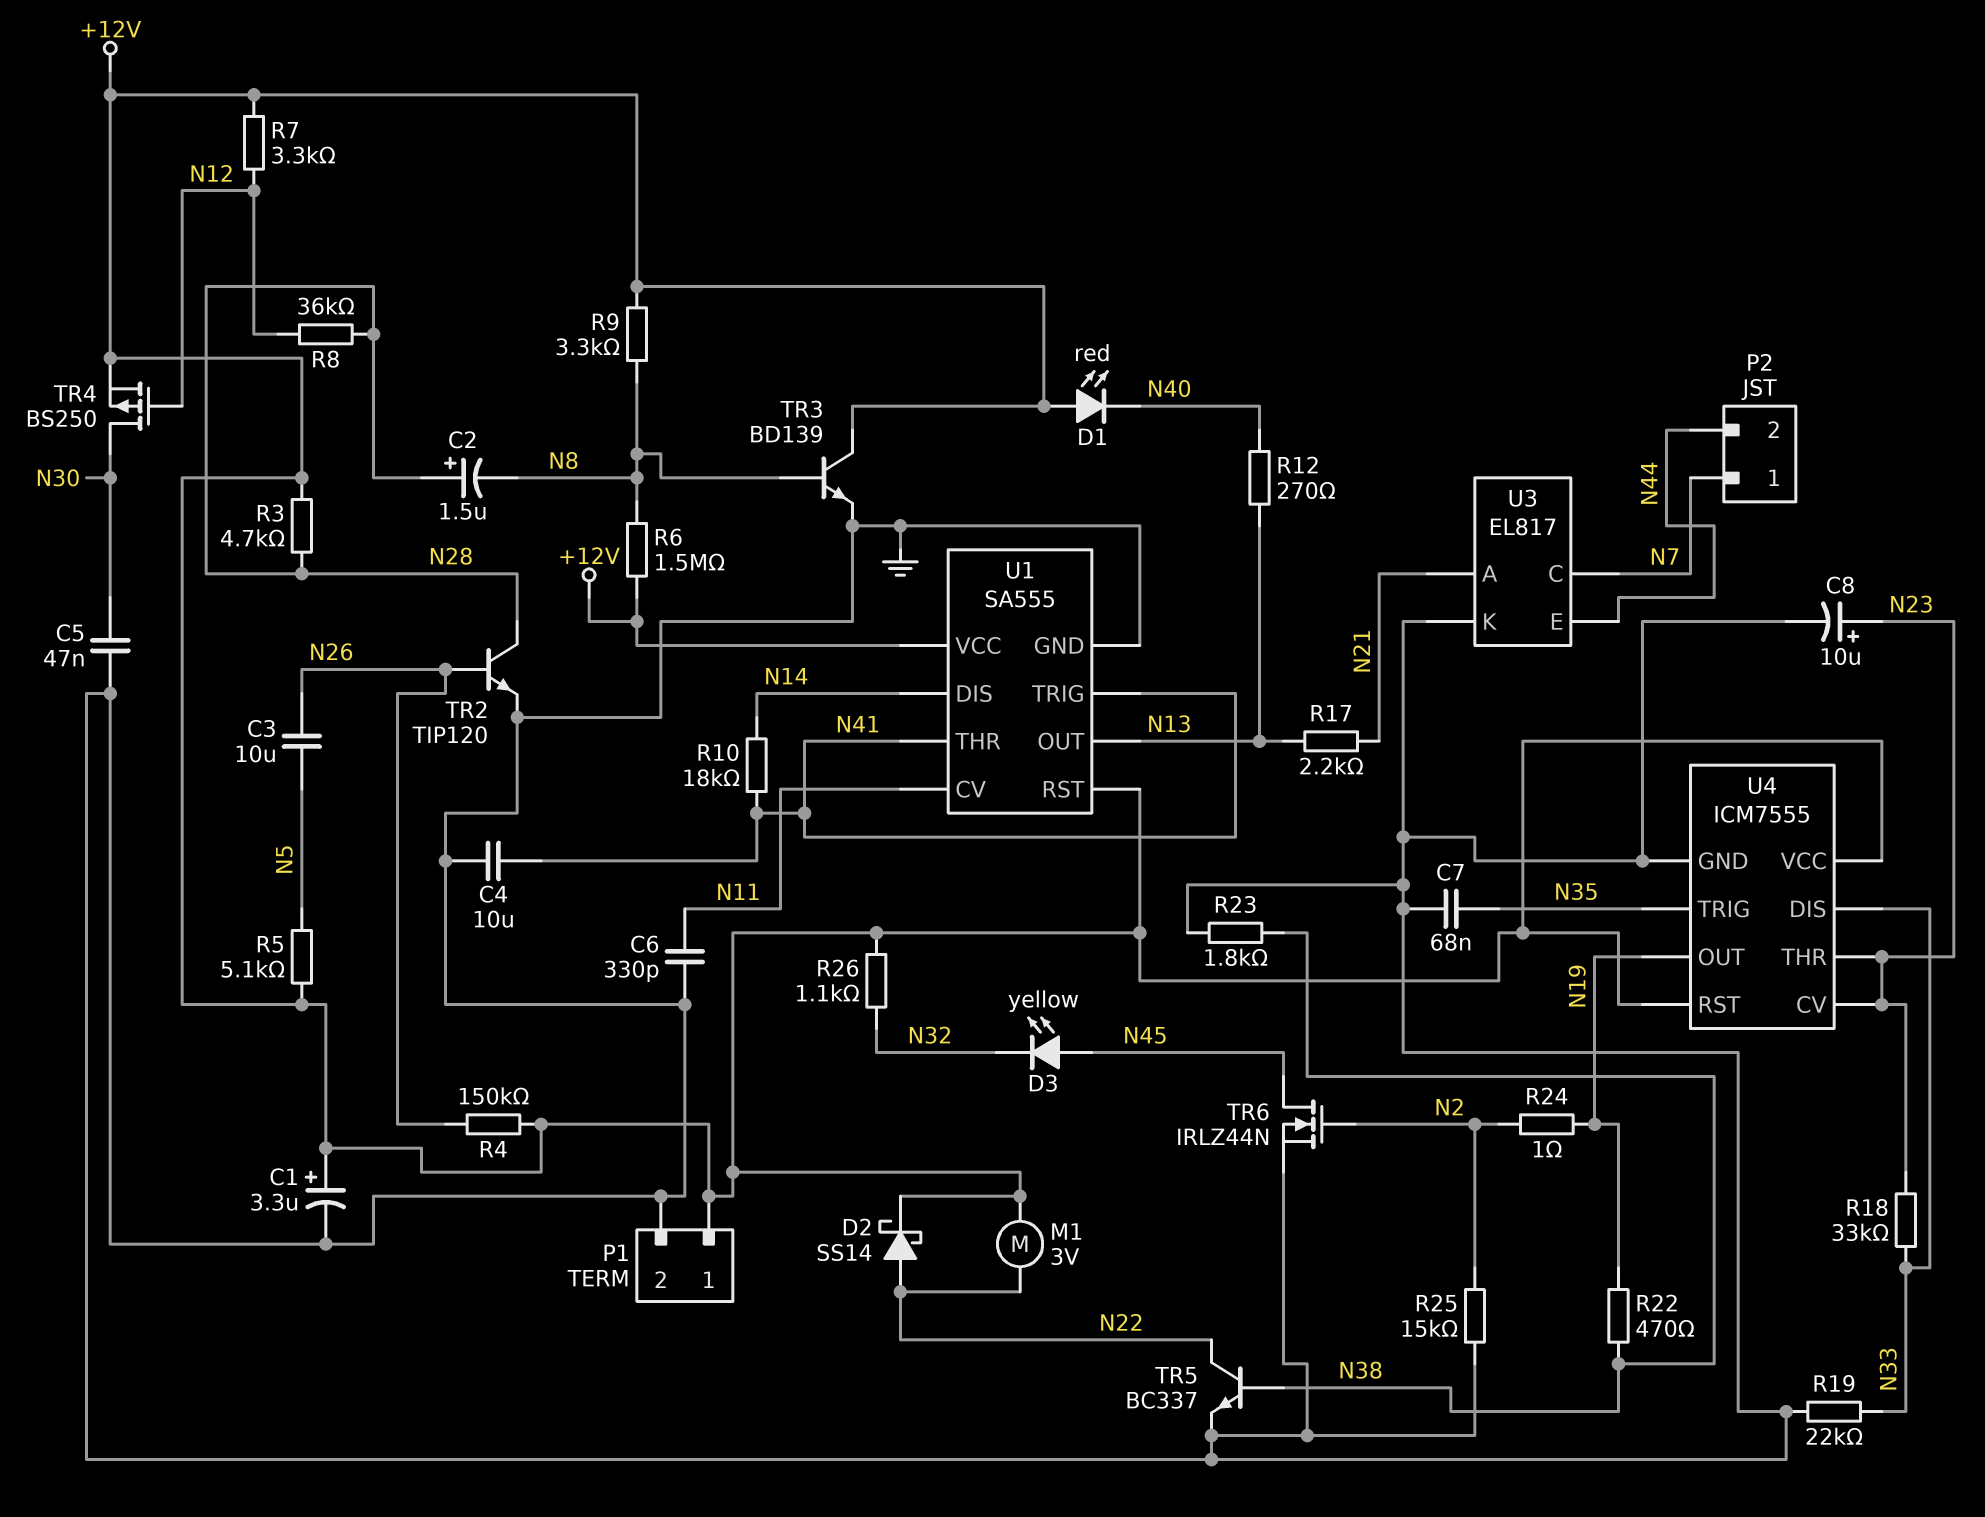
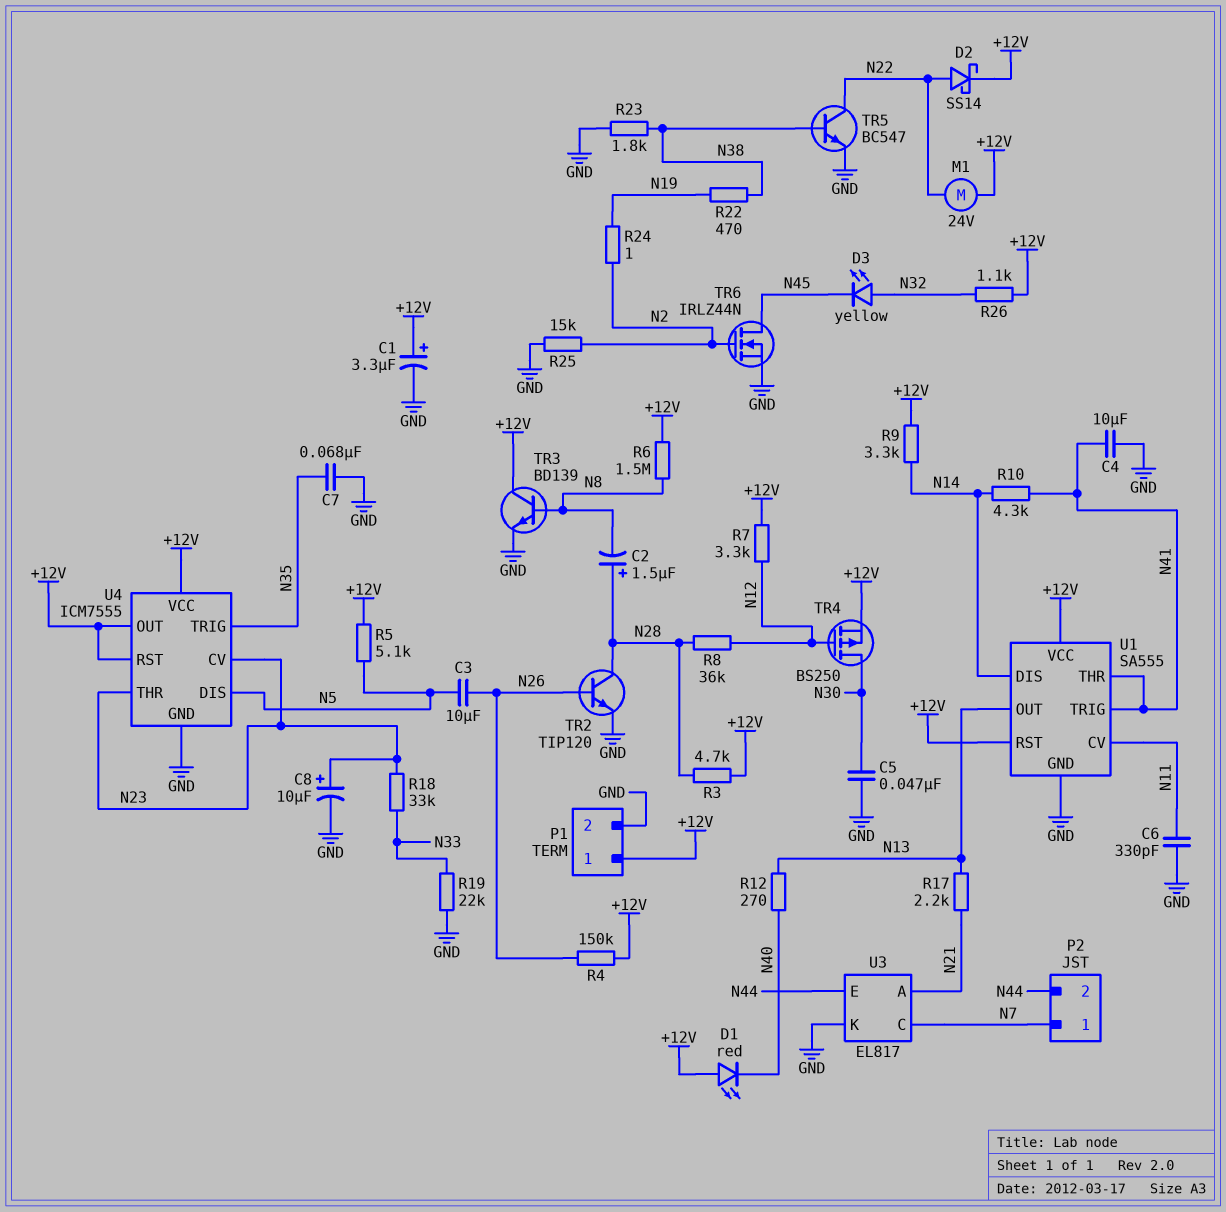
D3: LED yellow (A N45, K N32) -> LED yellow (A N32, K N45)
M1: motor 3V (+12V, N22) -> motor 24V (+12V, N22)
R9: 3.3k (+12V, N8) -> 3.3k (+12V, N14)
R10: 18k (N14, N41) -> 4.3k (N14, N41)
TR5: NPN BC337 (B N38, C N22, E GND) -> NPN BC547 (B N38, C N22, E GND)
U4 pin DIS: N33 -> N5
U4 pin OUT: N19 -> +12V

